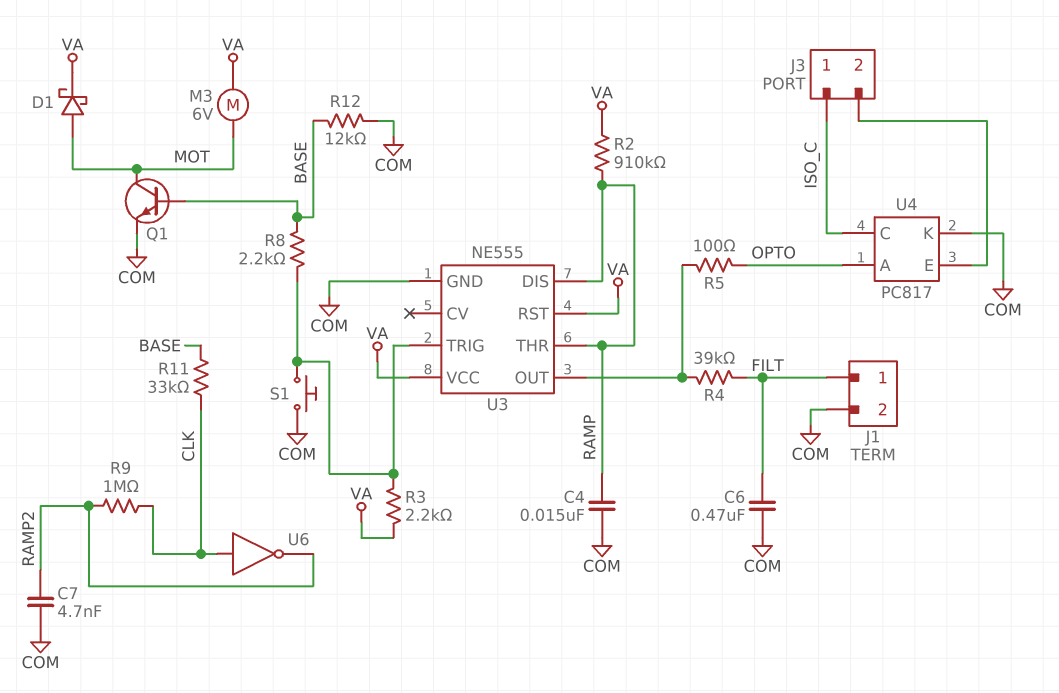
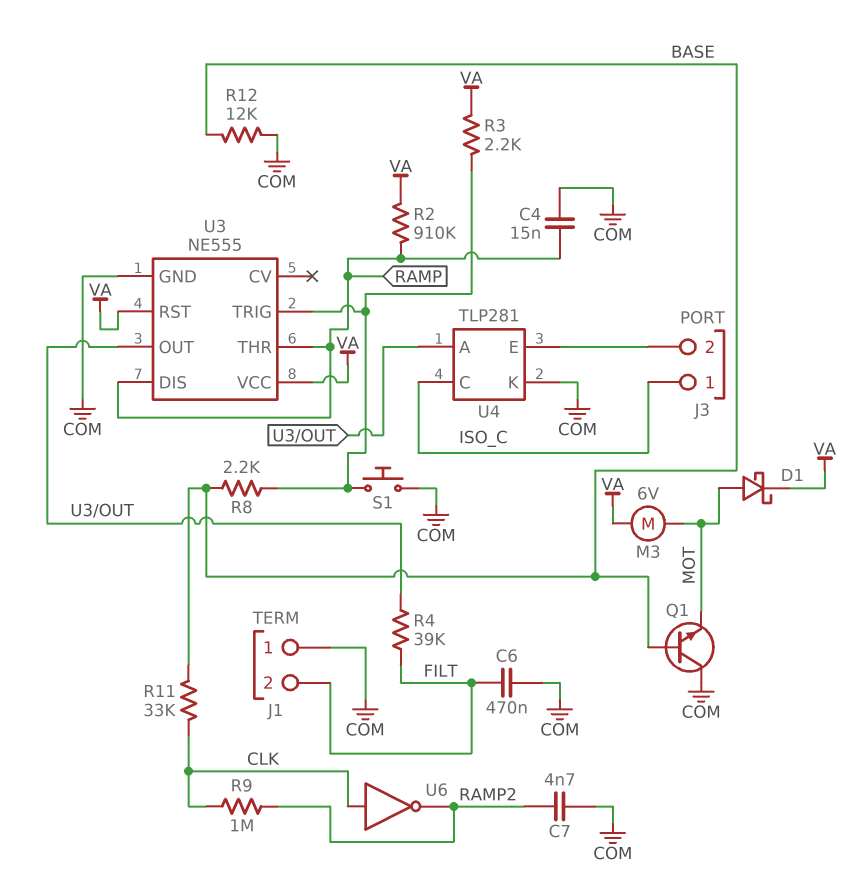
J1 pin 1: FILT -> COM
J1 pin 2: COM -> FILT
Q1: NPN (B BASE, C MOT, E COM) -> NPN (B BASE, C COM, E MOT)
R5: 100 (OPTO, U3/OUT) -> none
U4: PC817 -> TLP281
U4 pin A: OPTO -> U3/OUT

